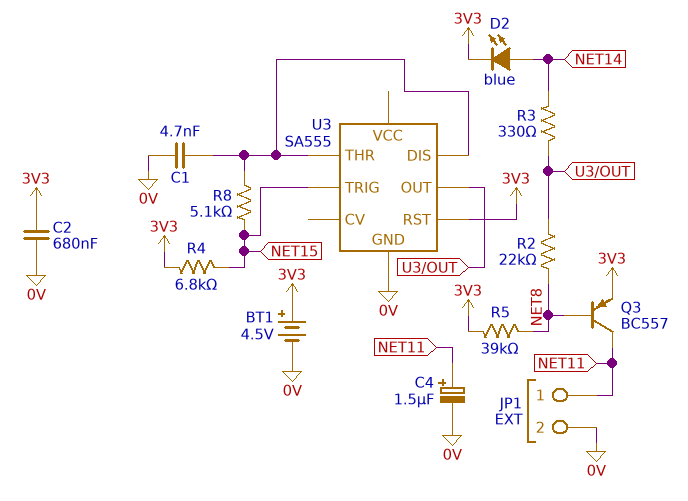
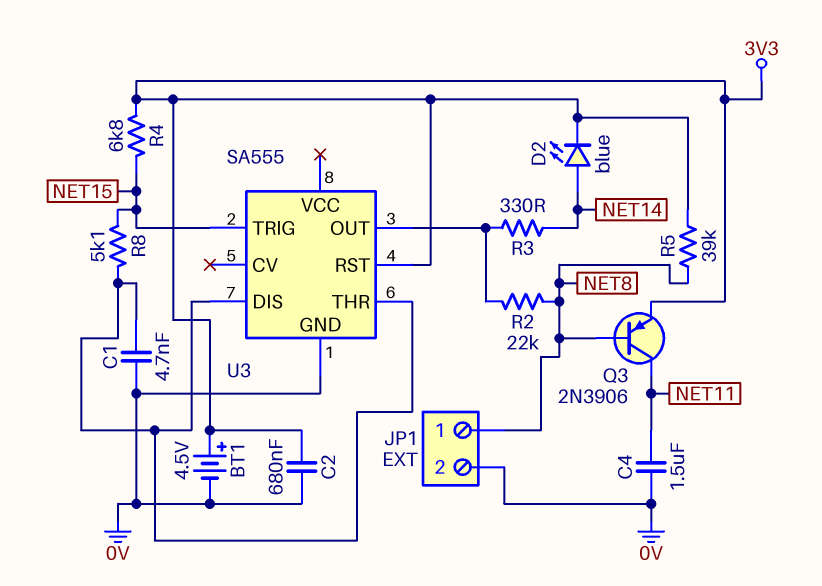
C4: 1.5uF (plus NET11, minus 0V) -> 1.5uF (0V, NET11)
JP1 pin 1: NET11 -> NET8
Q3: PNP BC557 (B NET8, C NET11, E 3V3) -> PNP 2N3906 (B NET8, C NET11, E 3V3)

